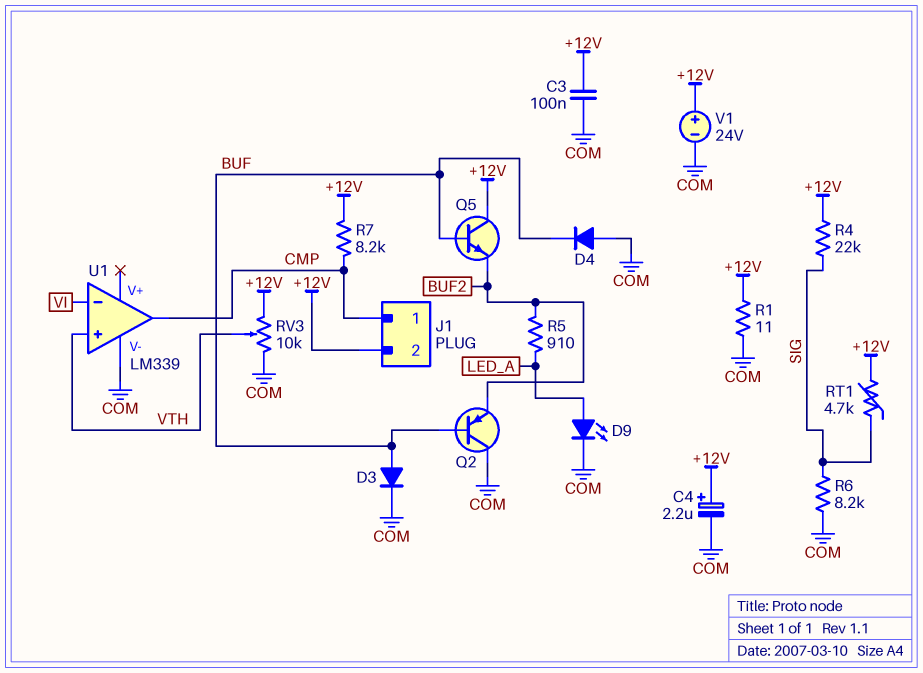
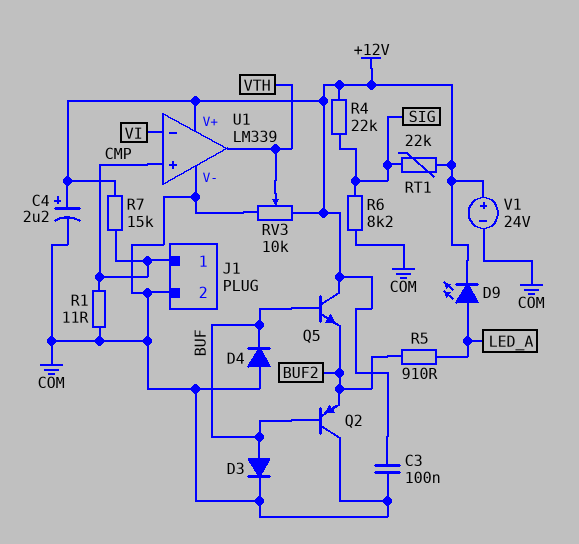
D9: LED (A LED_A, K COM) -> LED (A LED_A, K +12V)
J1 pin 2: +12V -> COM
R1: 11 (+12V, COM) -> 11 (CMP, COM)
R7: 8.2k (+12V, CMP) -> 15k (+12V, CMP)
RT1: 4.7k (+12V, SIG) -> 22k (+12V, SIG)
U1 pin V+: none -> +12V
U1 pin in+: VTH -> CMP
U1 pin out: CMP -> VTH

